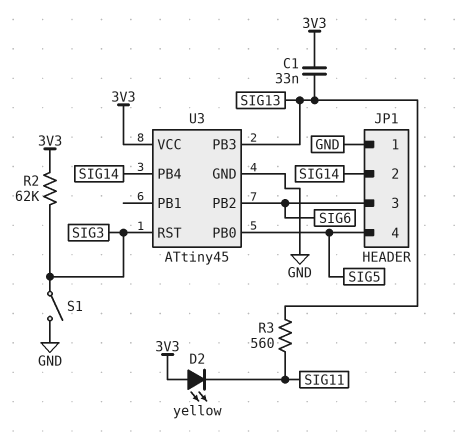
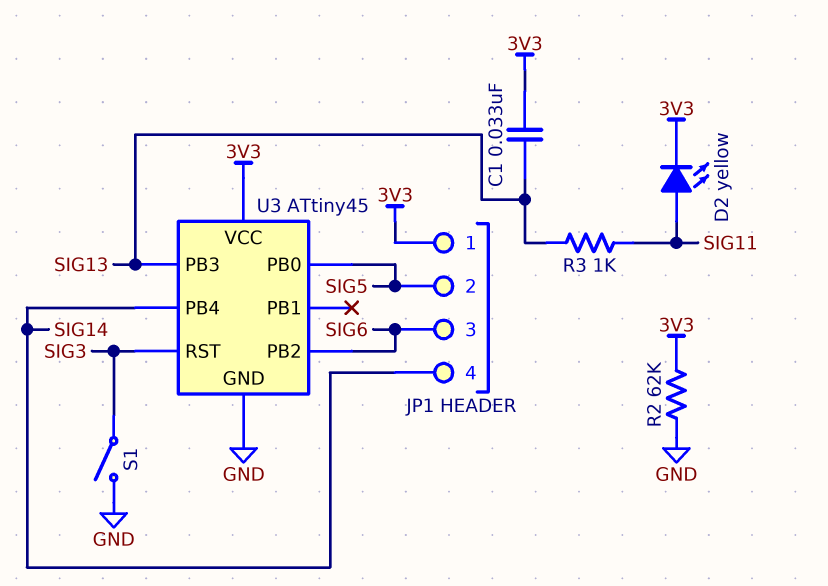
D2: LED yellow (A 3V3, K SIG11) -> LED yellow (A SIG11, K 3V3)
JP1 pin 1: GND -> 3V3
JP1 pin 2: SIG14 -> SIG5
JP1 pin 4: SIG5 -> SIG14
R2: 62k (3V3, SIG3) -> 62k (3V3, GND)
R3: 560 (SIG11, SIG13) -> 1k (SIG11, SIG13)

